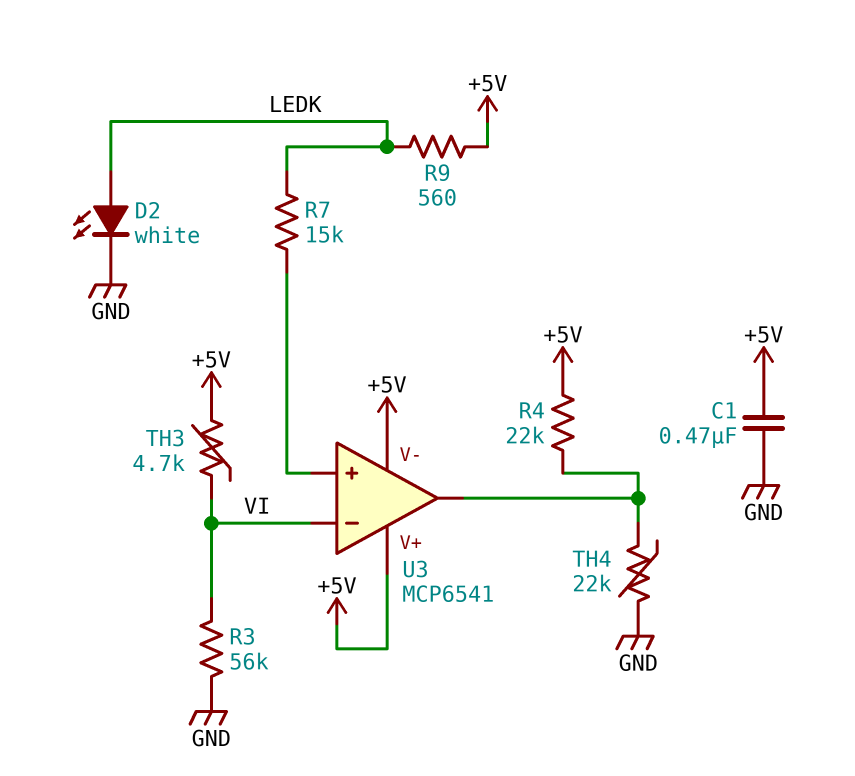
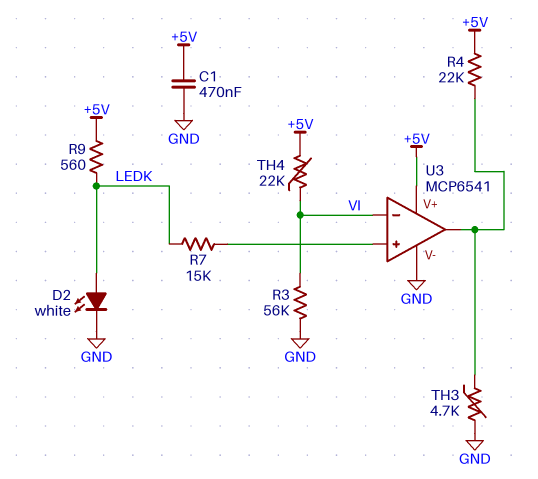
TH3: 4.7k (+5V, VI) -> 4.7k (GND, U3/out)
TH4: 22k (GND, U3/out) -> 22k (+5V, VI)
U3 pin V-: +5V -> GND

